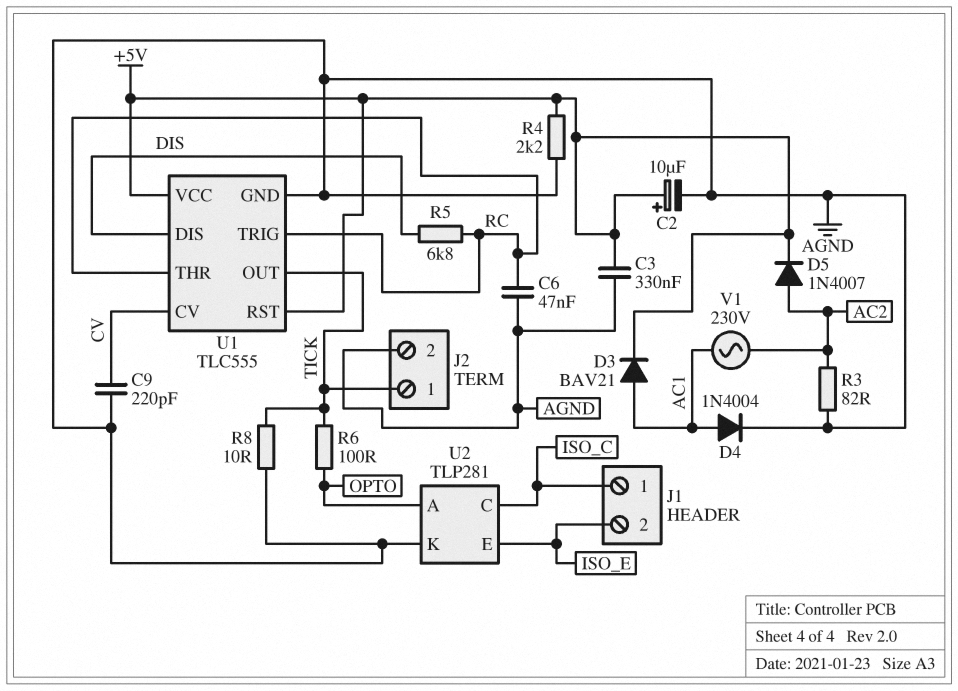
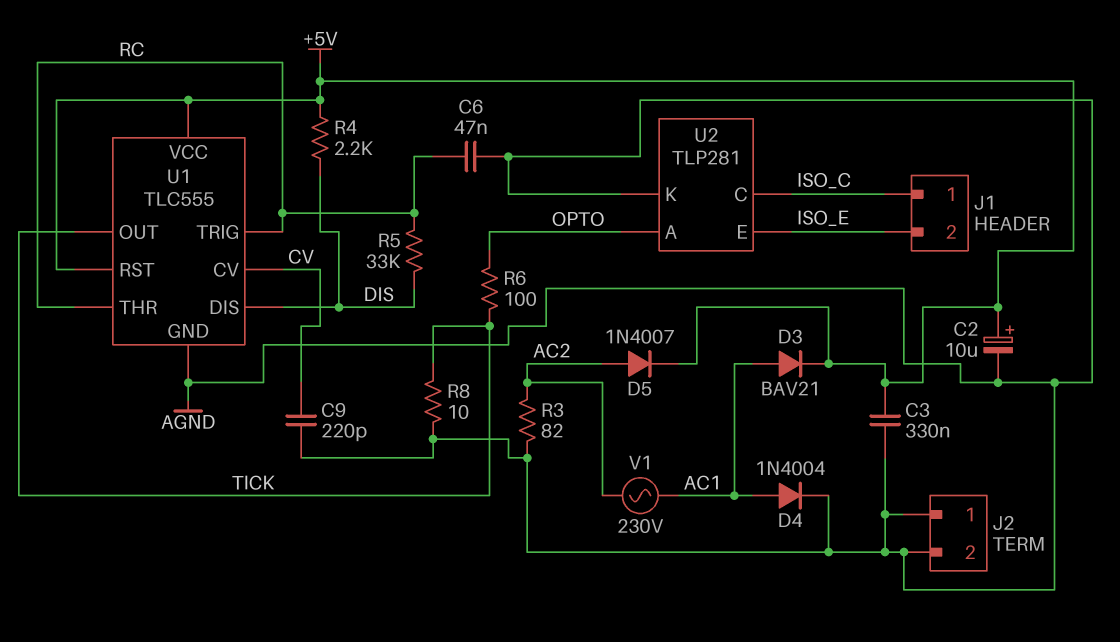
J2 pin 1: TICK -> AGND
R4: 2.2k (+5V, AGND) -> 2.2k (+5V, DIS)
R5: 6.8k (DIS, RC) -> 33k (DIS, RC)

